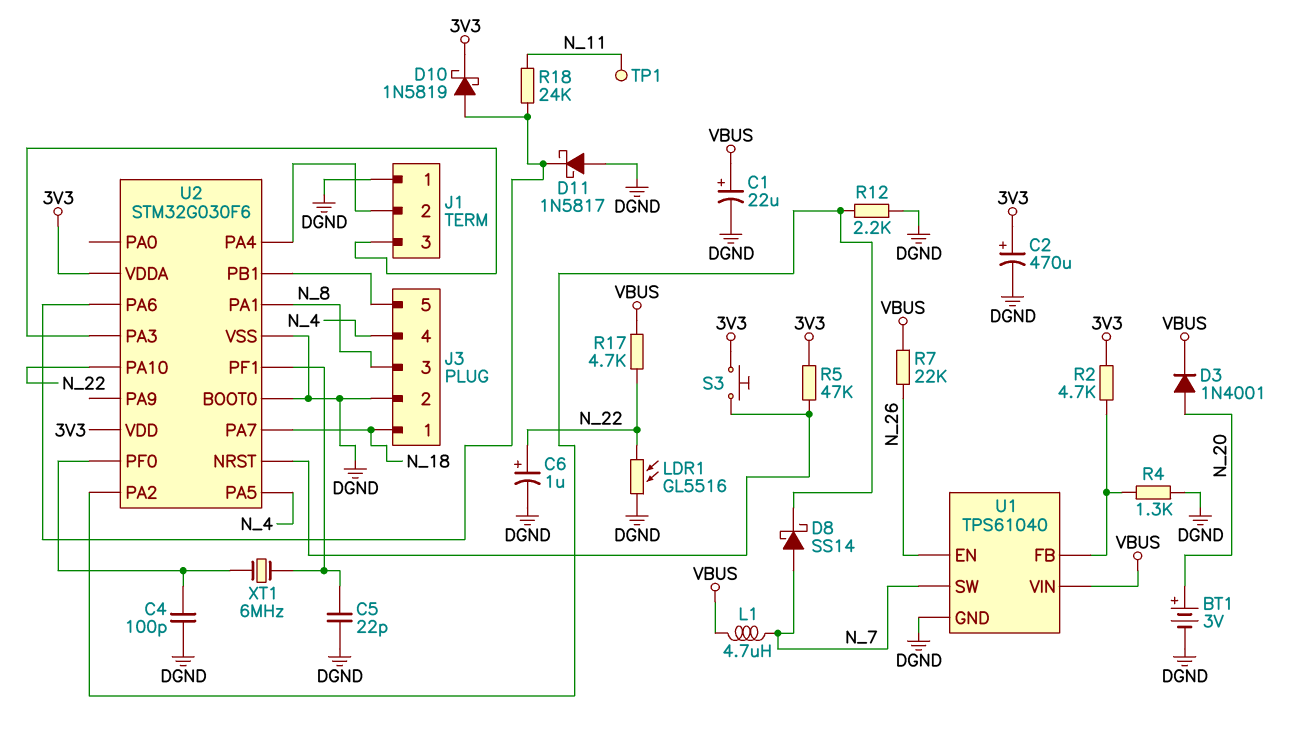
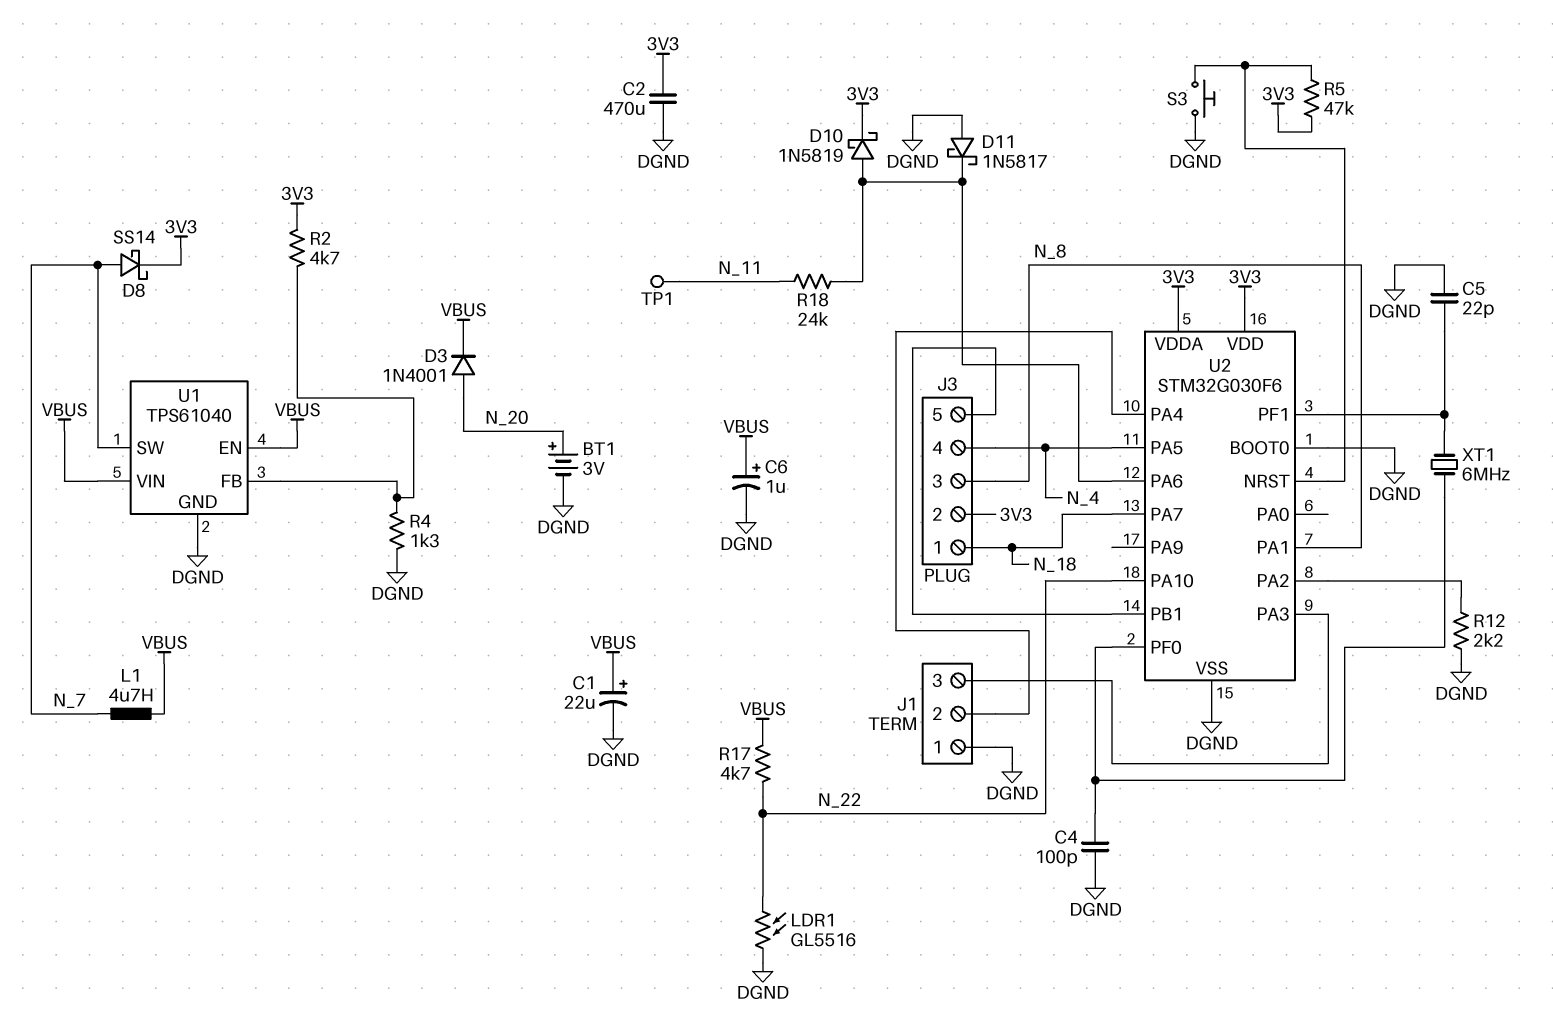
C2: 470uF (plus 3V3, minus DGND) -> 470uF (3V3, DGND)
C6: 1uF (plus N_22, minus DGND) -> 1uF (plus VBUS, minus DGND)
D8: schottky SS14 (A N_7, K U2/PA2) -> schottky SS14 (A N_7, K 3V3)
J3 pin 2: DGND -> 3V3
R7: 22k (N_26, VBUS) -> none
S3: button (3V3, U2/NRST) -> button (DGND, U2/NRST)
U1 pin EN: N_26 -> VBUS

